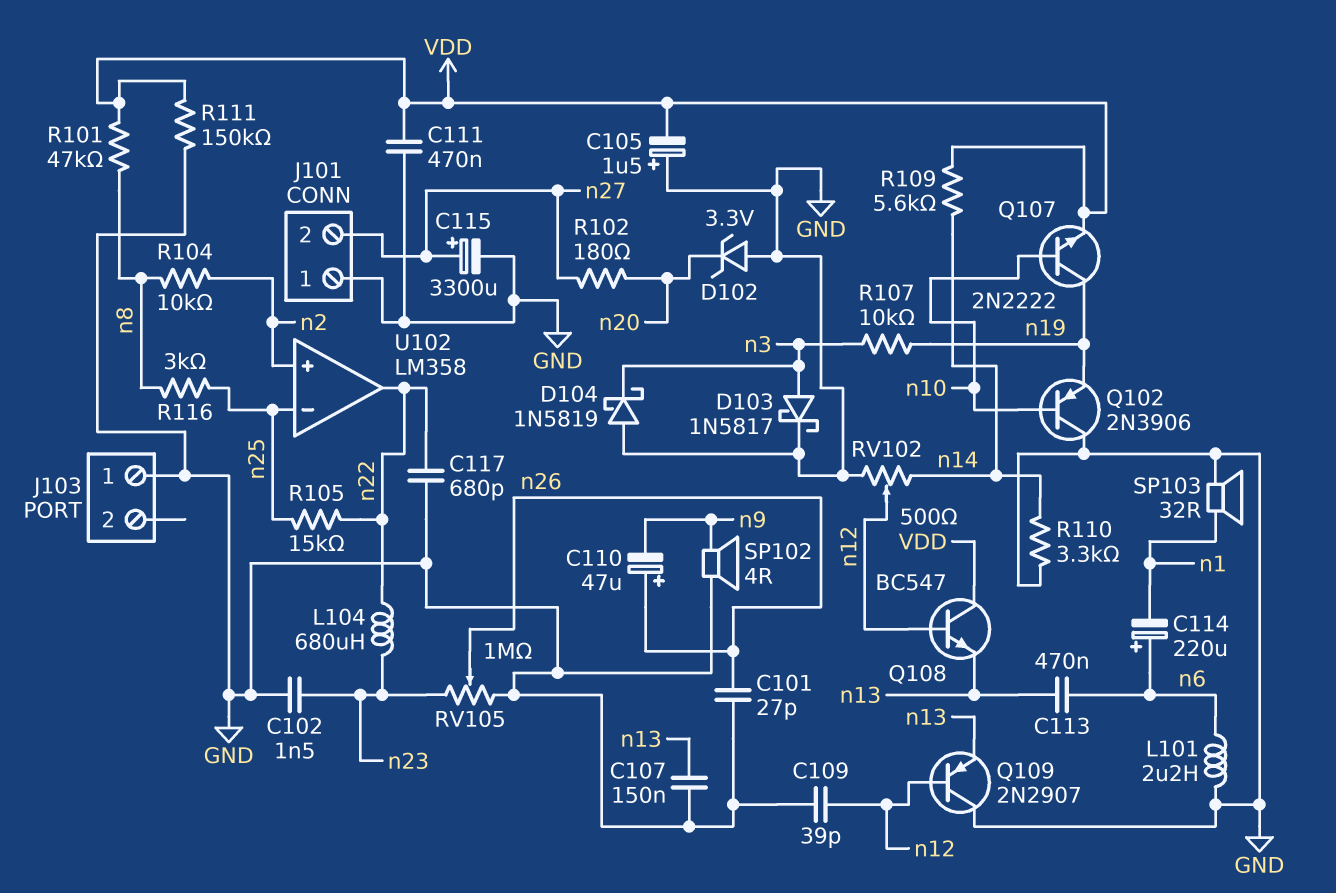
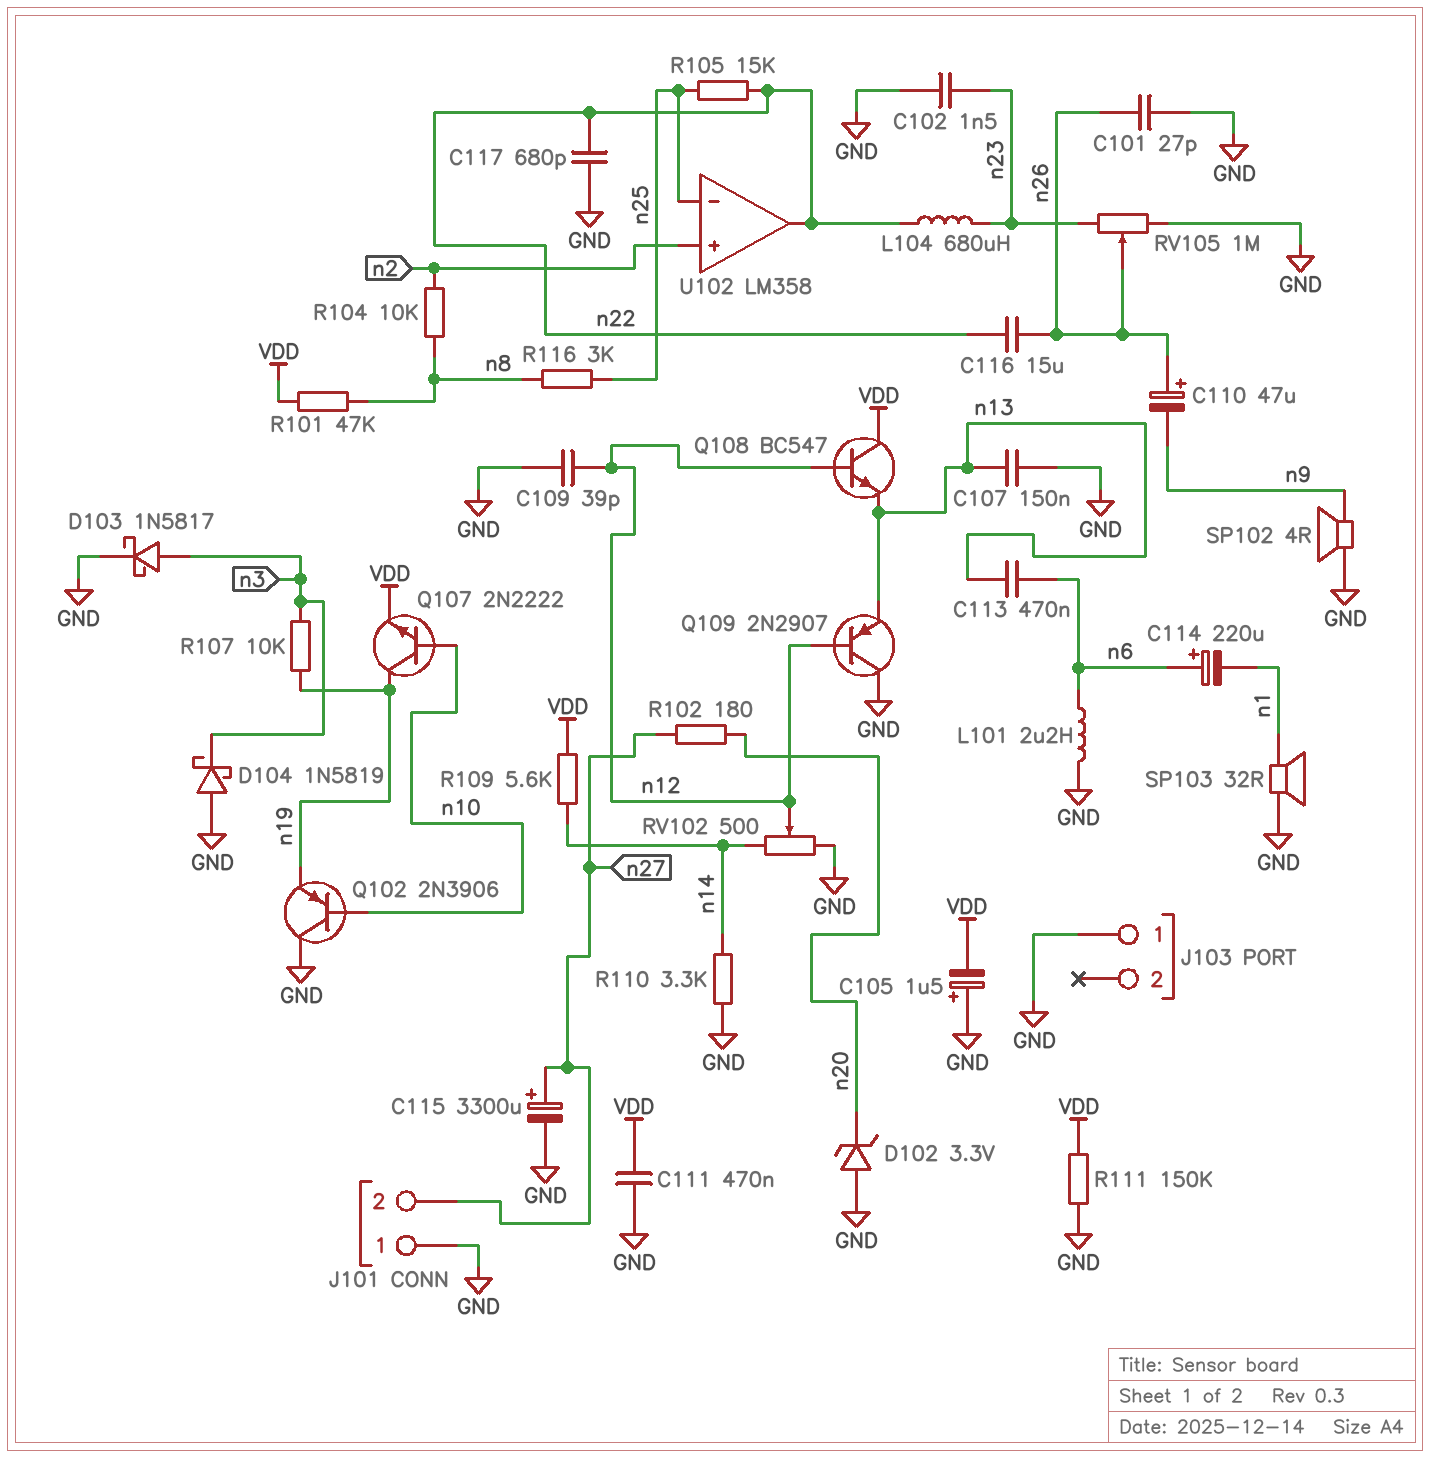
C116: none -> 15uF (n22, n26)

